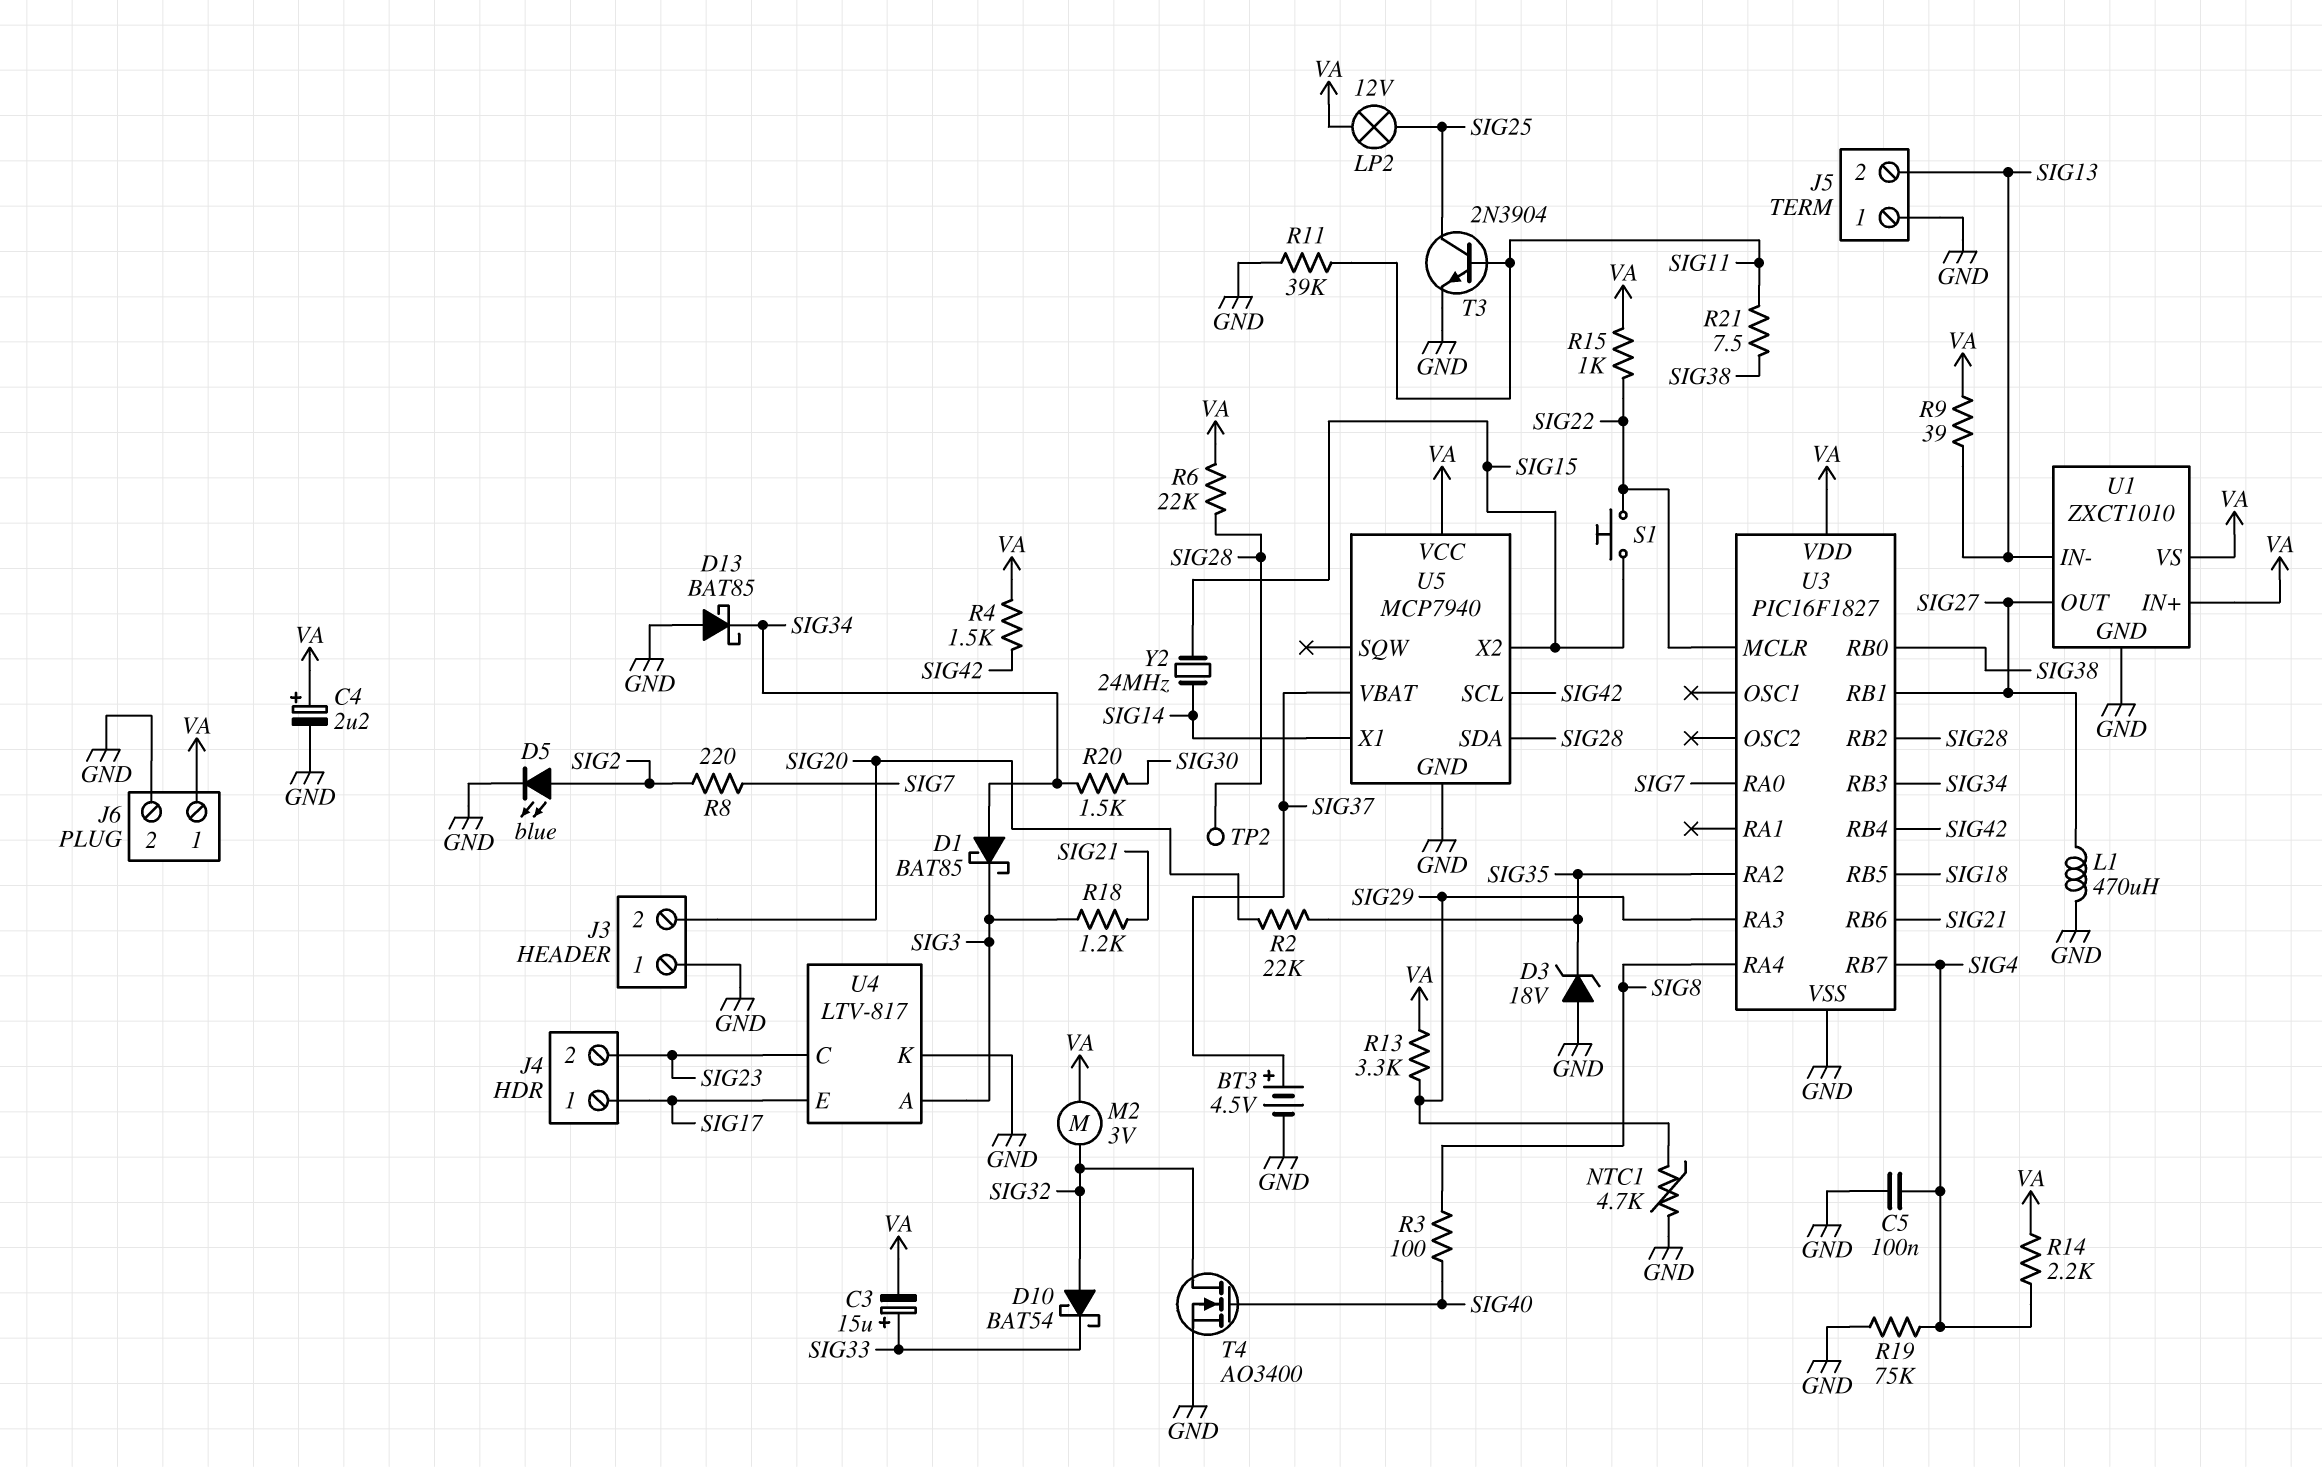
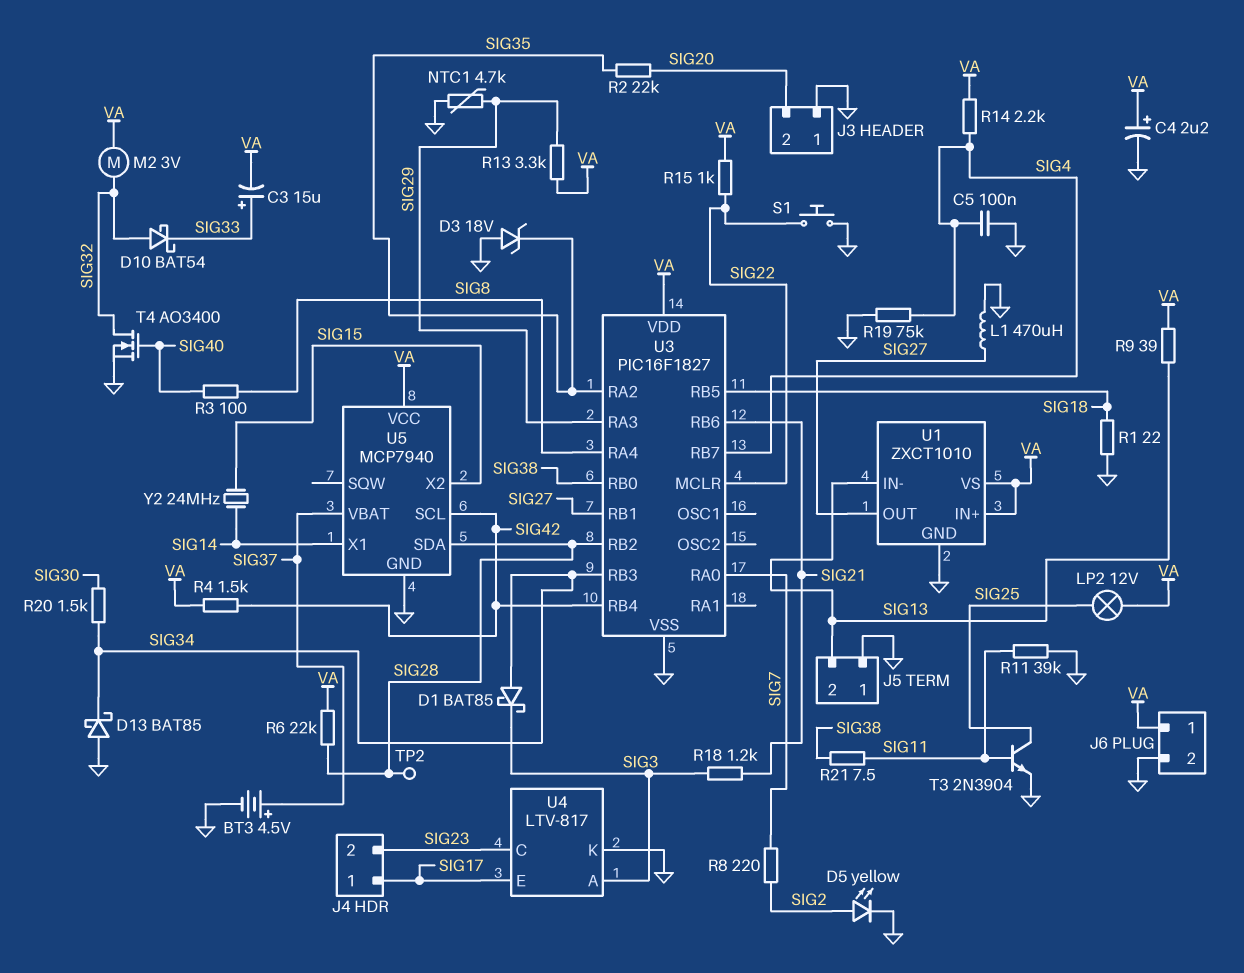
D5: LED blue (A SIG2, K GND) -> LED yellow (A SIG2, K GND)
R1: none -> 22 (GND, SIG18)
S1: button (SIG15, SIG22) -> button (GND, SIG22)

